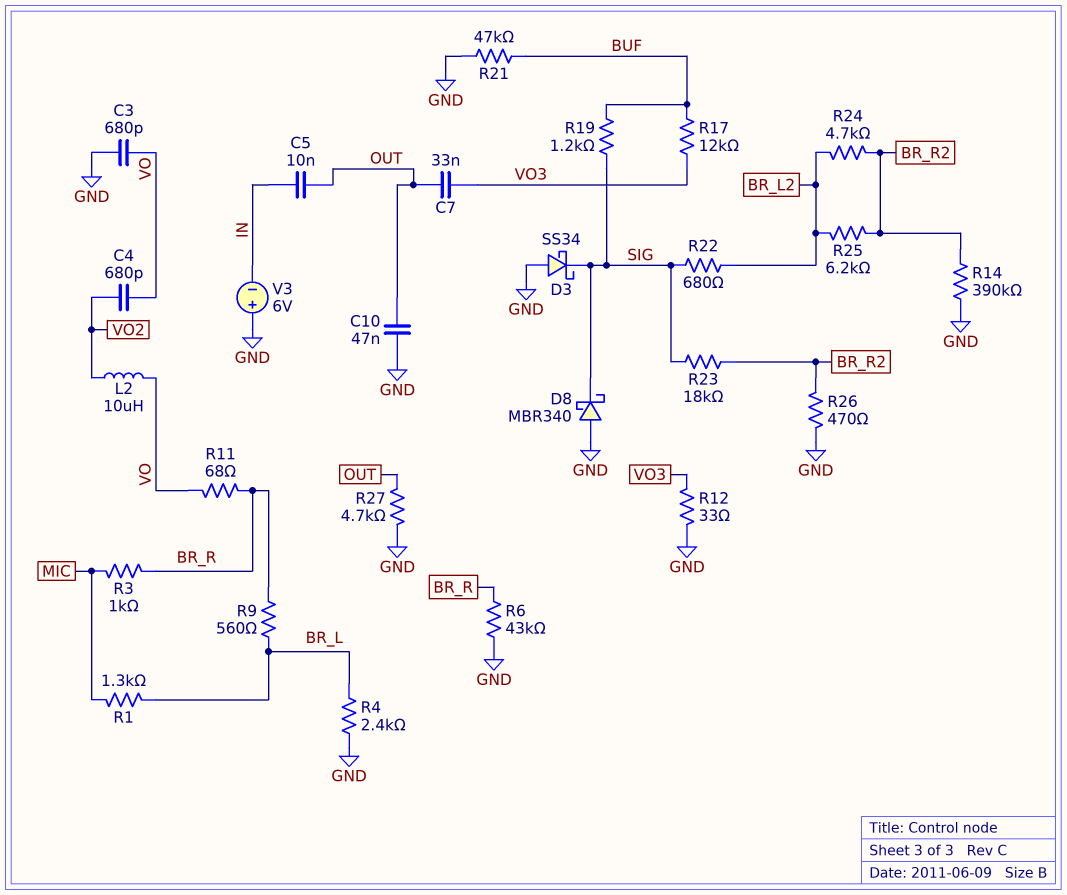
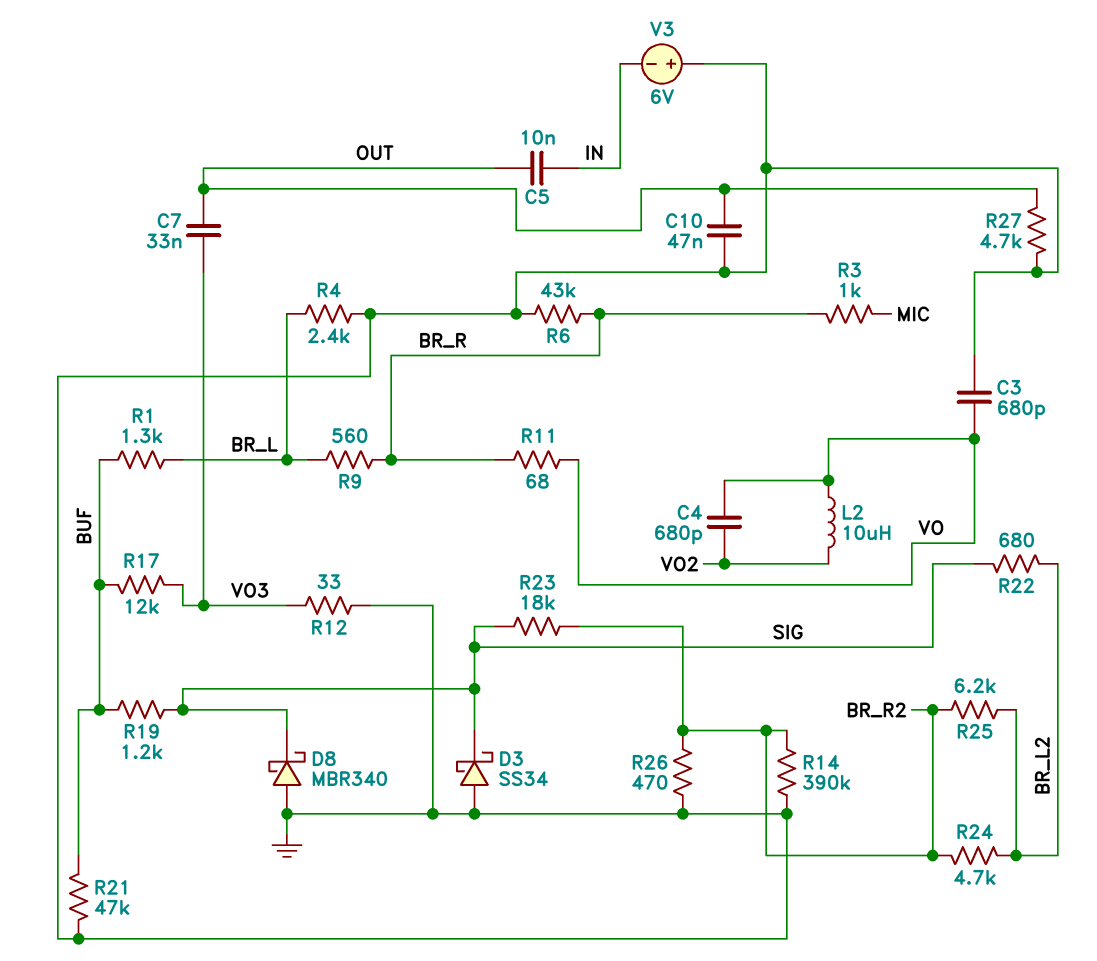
R1: 1.3k (BR_L, MIC) -> 1.3k (BR_L, BUF)

